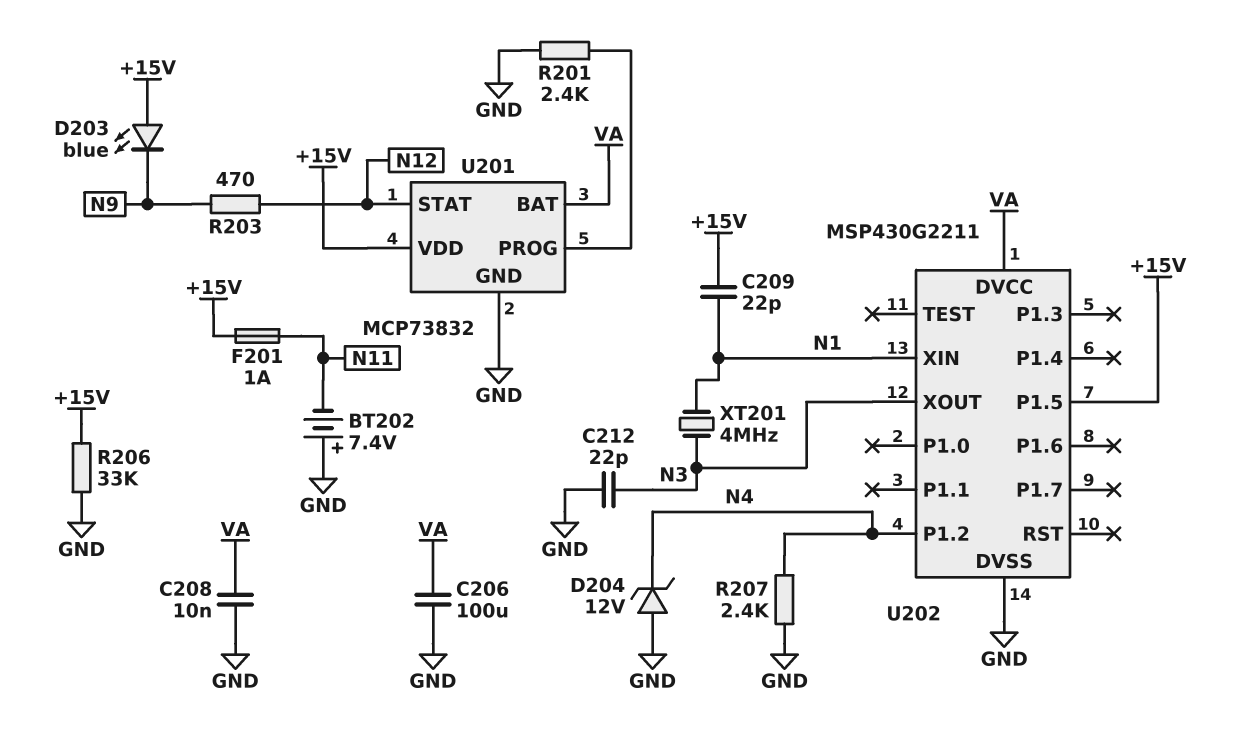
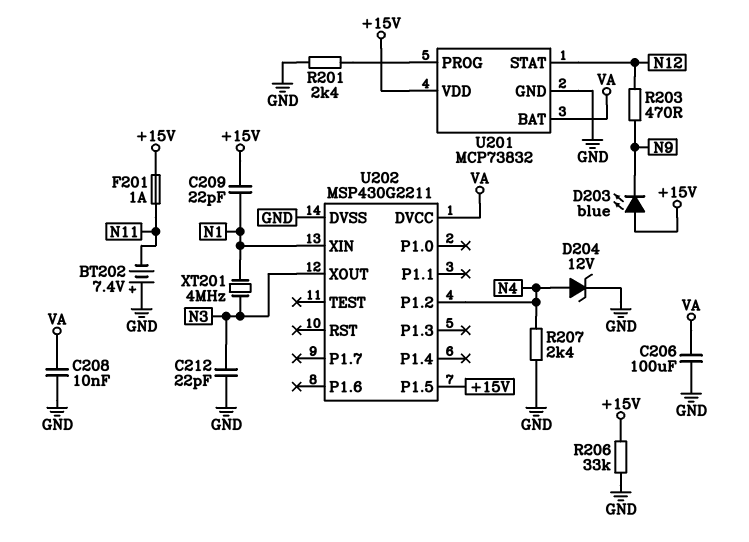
D204: zener 12V (A GND, K N4) -> zener 12V (A N4, K GND)

